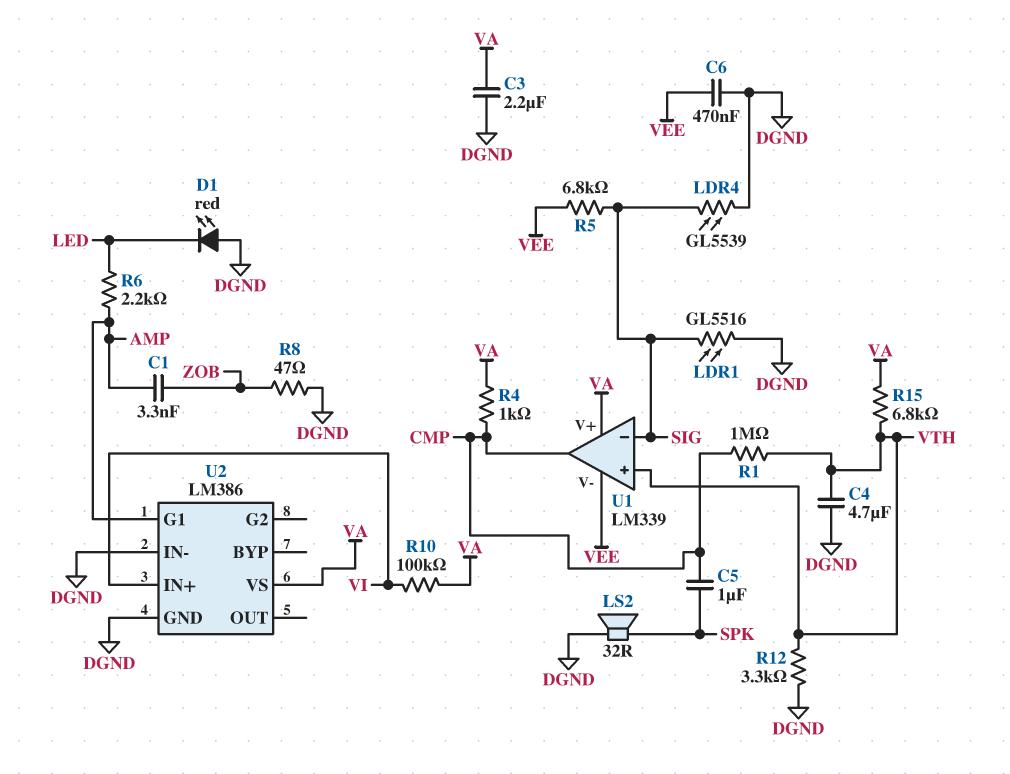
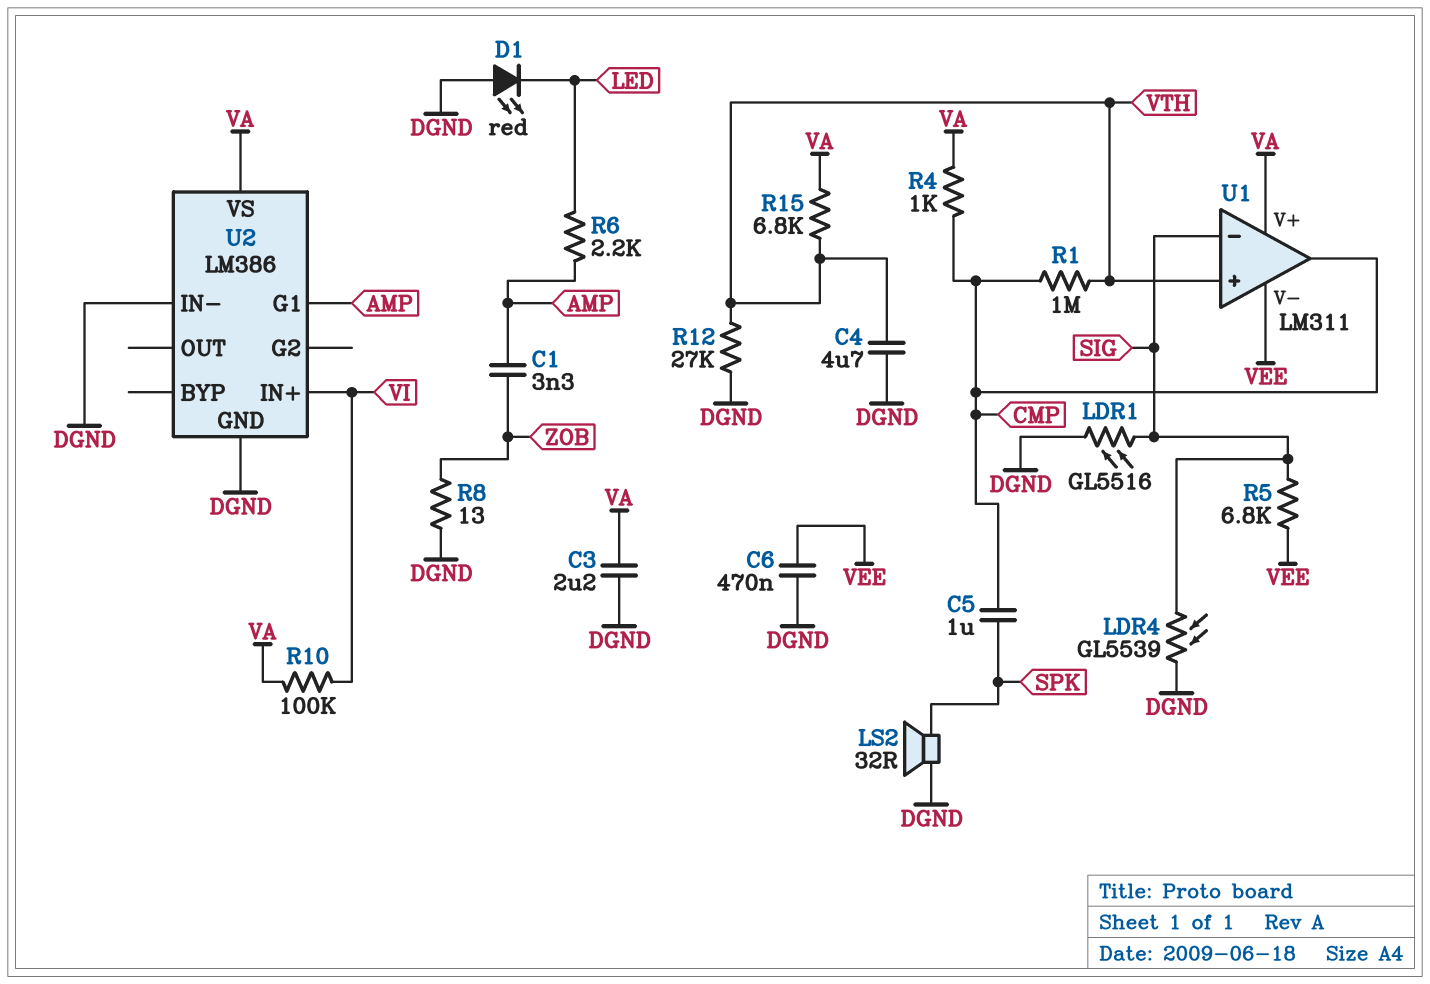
R8: 47 (DGND, ZOB) -> 13 (DGND, ZOB)
R12: 3.3k (DGND, VTH) -> 27k (DGND, VTH)
U1: LM339 -> LM311

